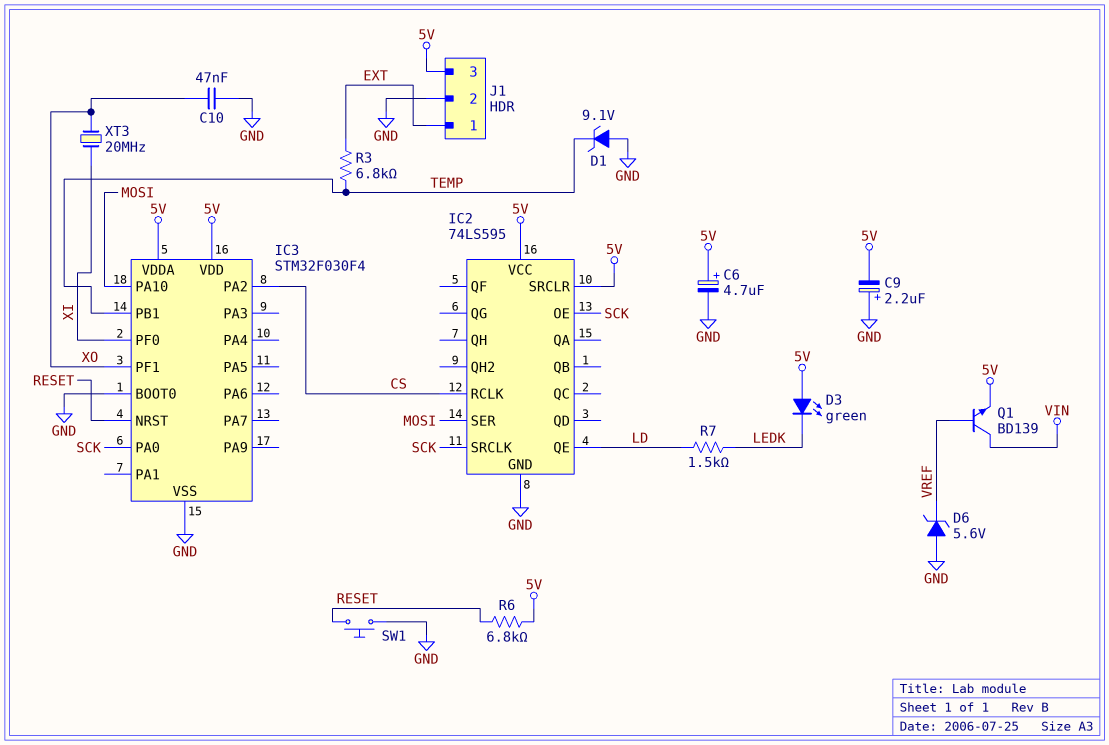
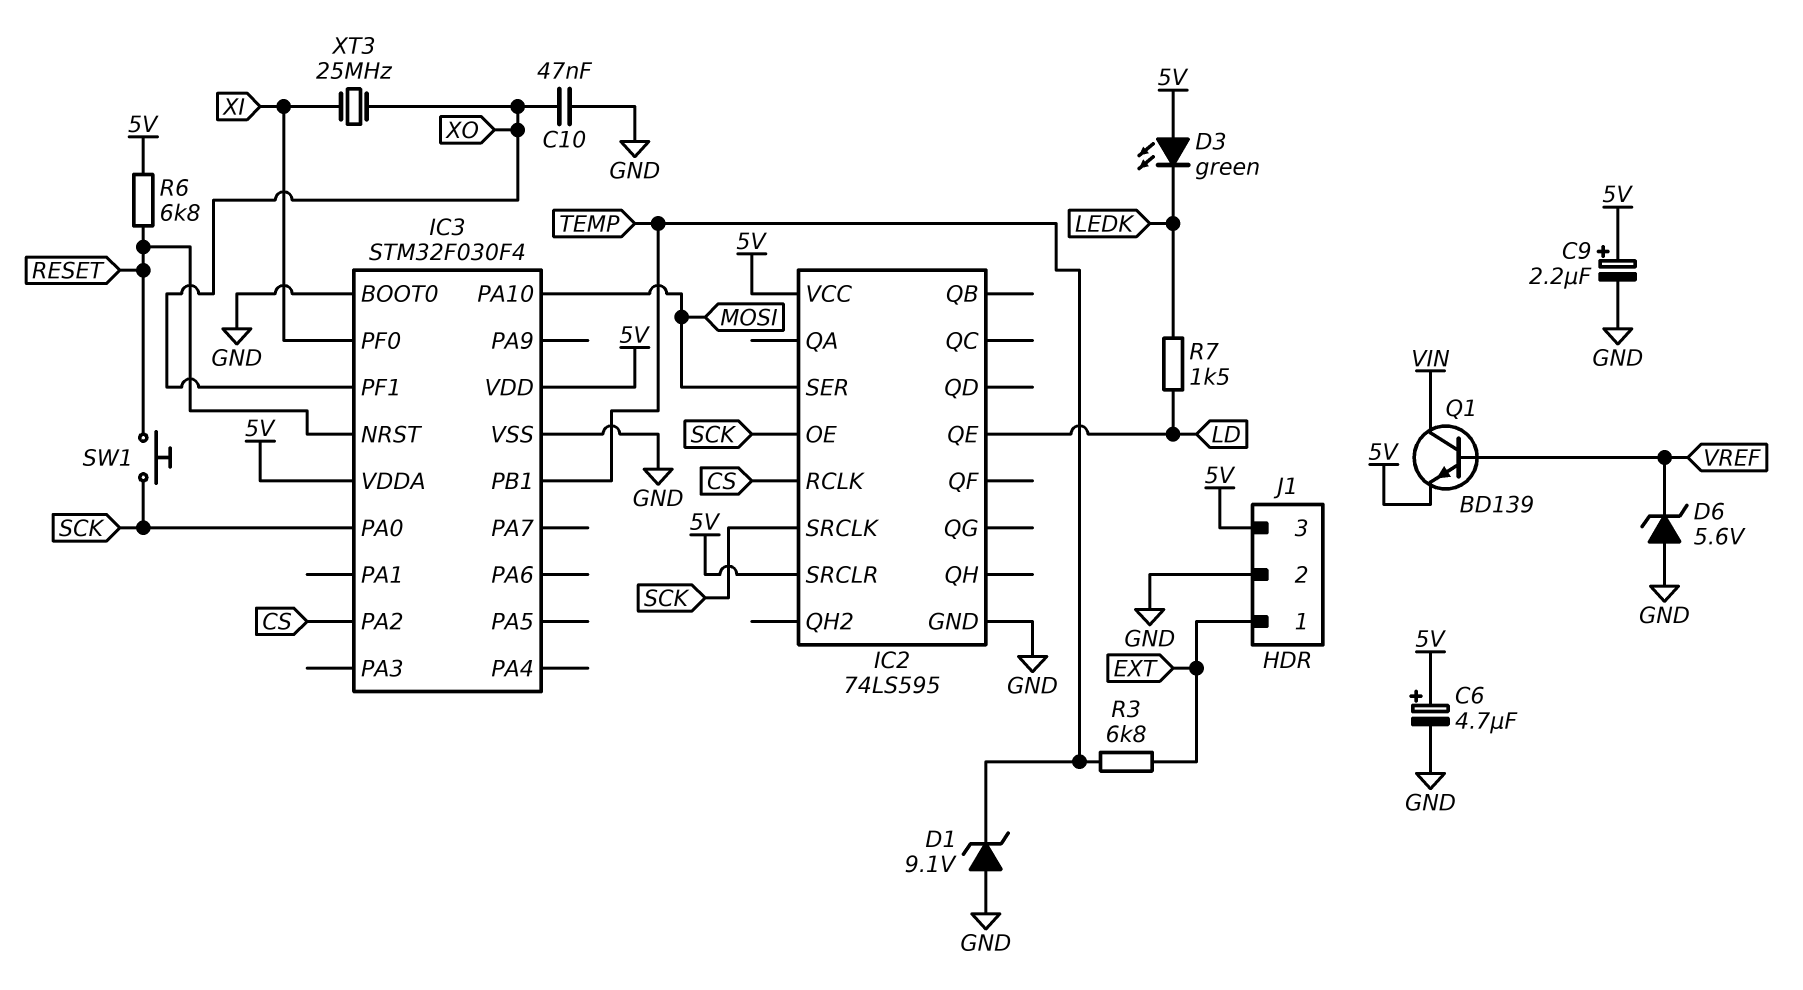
C9: 2.2uF (plus GND, minus 5V) -> 2.2uF (plus 5V, minus GND)
SW1: button (GND, RESET) -> button (RESET, SCK)
XT3: 20MHz (XI, XO) -> 25MHz (XI, XO)

